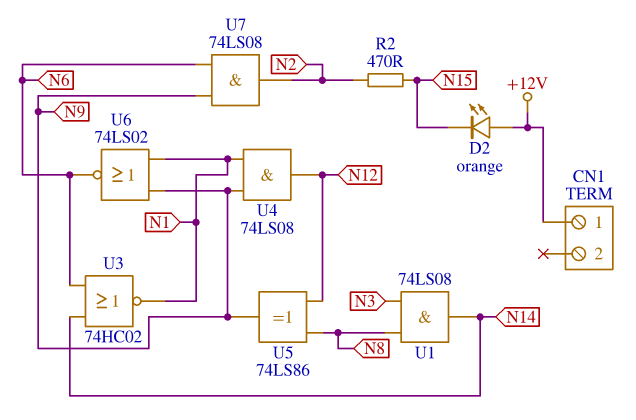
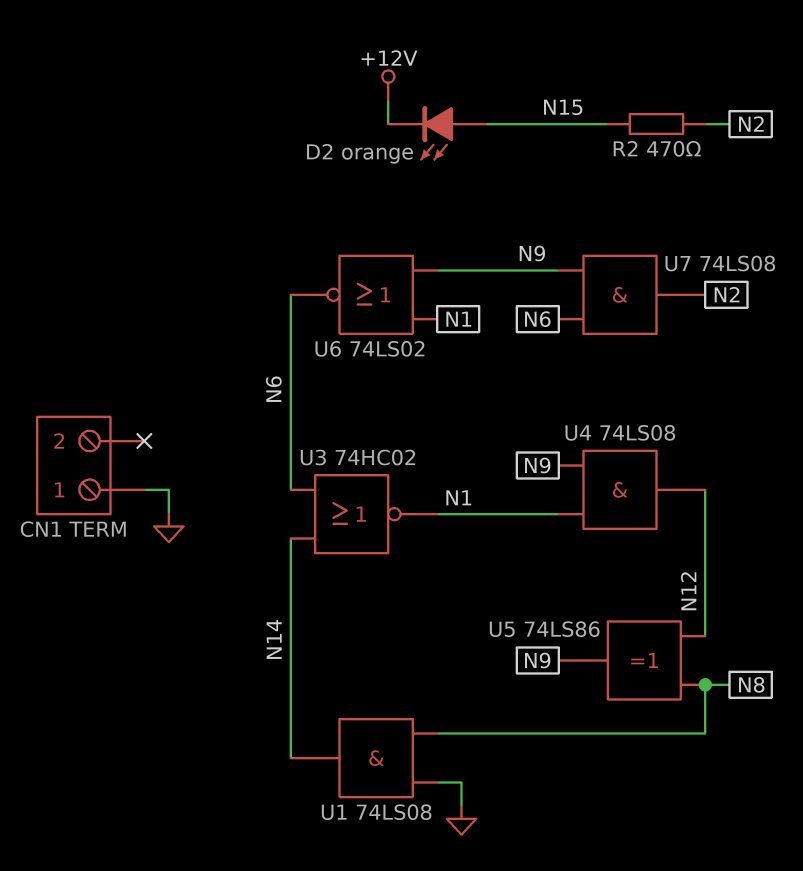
CN1 pin 1: +12V -> GND
D2: LED orange (A +12V, K N15) -> LED orange (A N15, K +12V)
U1: AND 74LS08 (in N3, in N8, out N14) -> AND 74LS08 (in GND, in N8, out N14)

